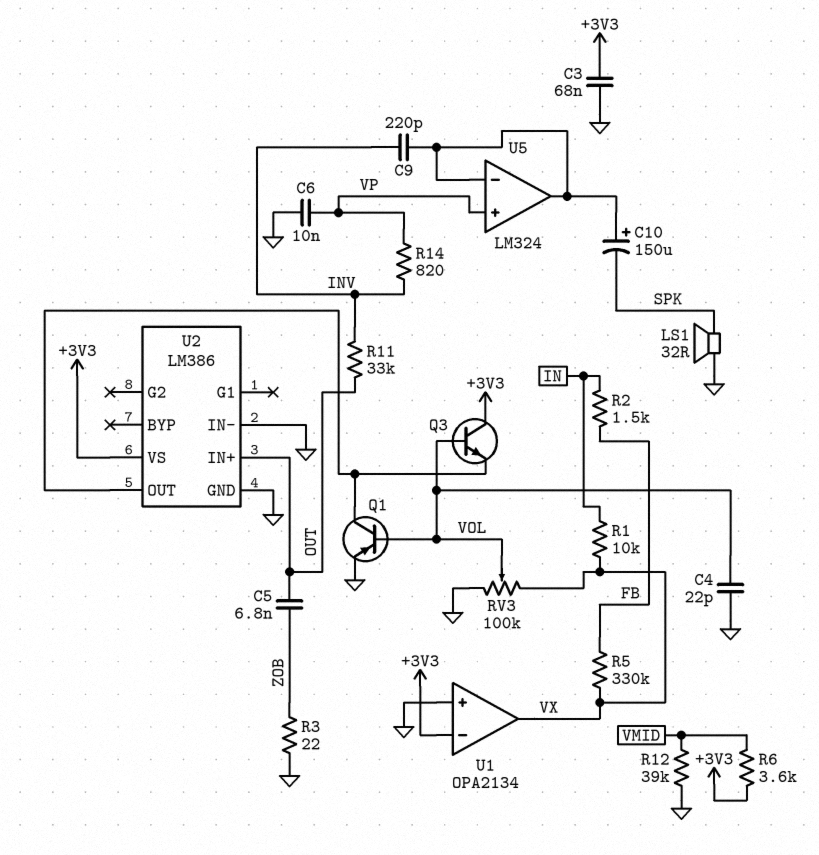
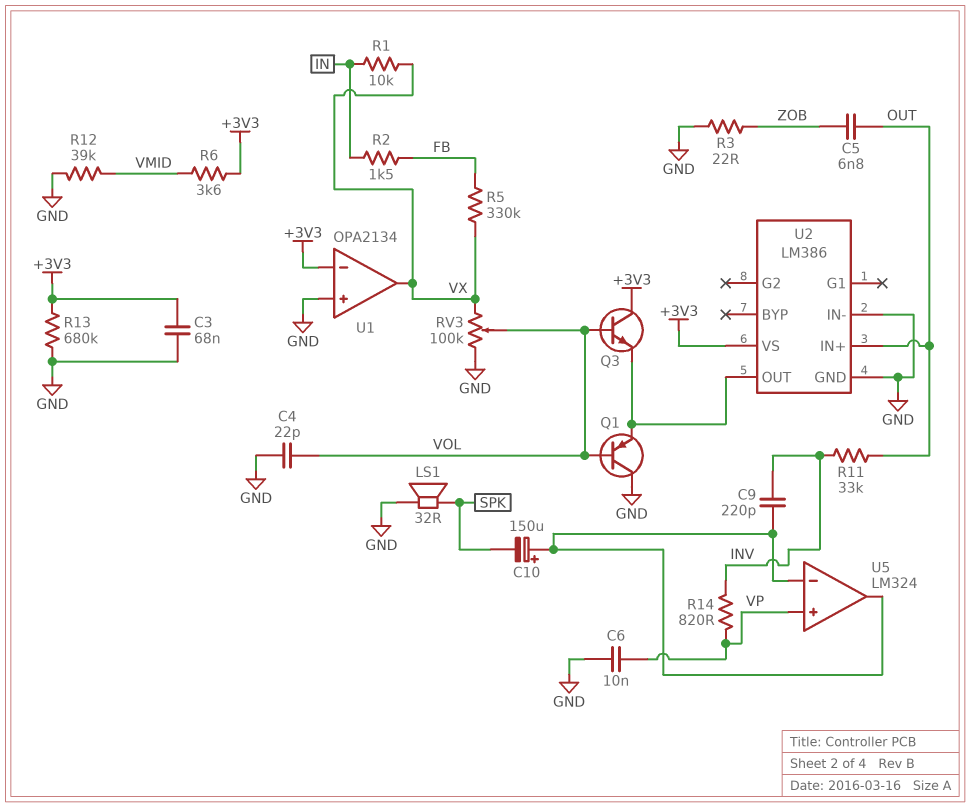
Q1: PNP (B VOL, C U2/OUT, E GND) -> PNP (B VOL, C GND, E U2/OUT)
R13: none -> 680k (+3V3, GND)

